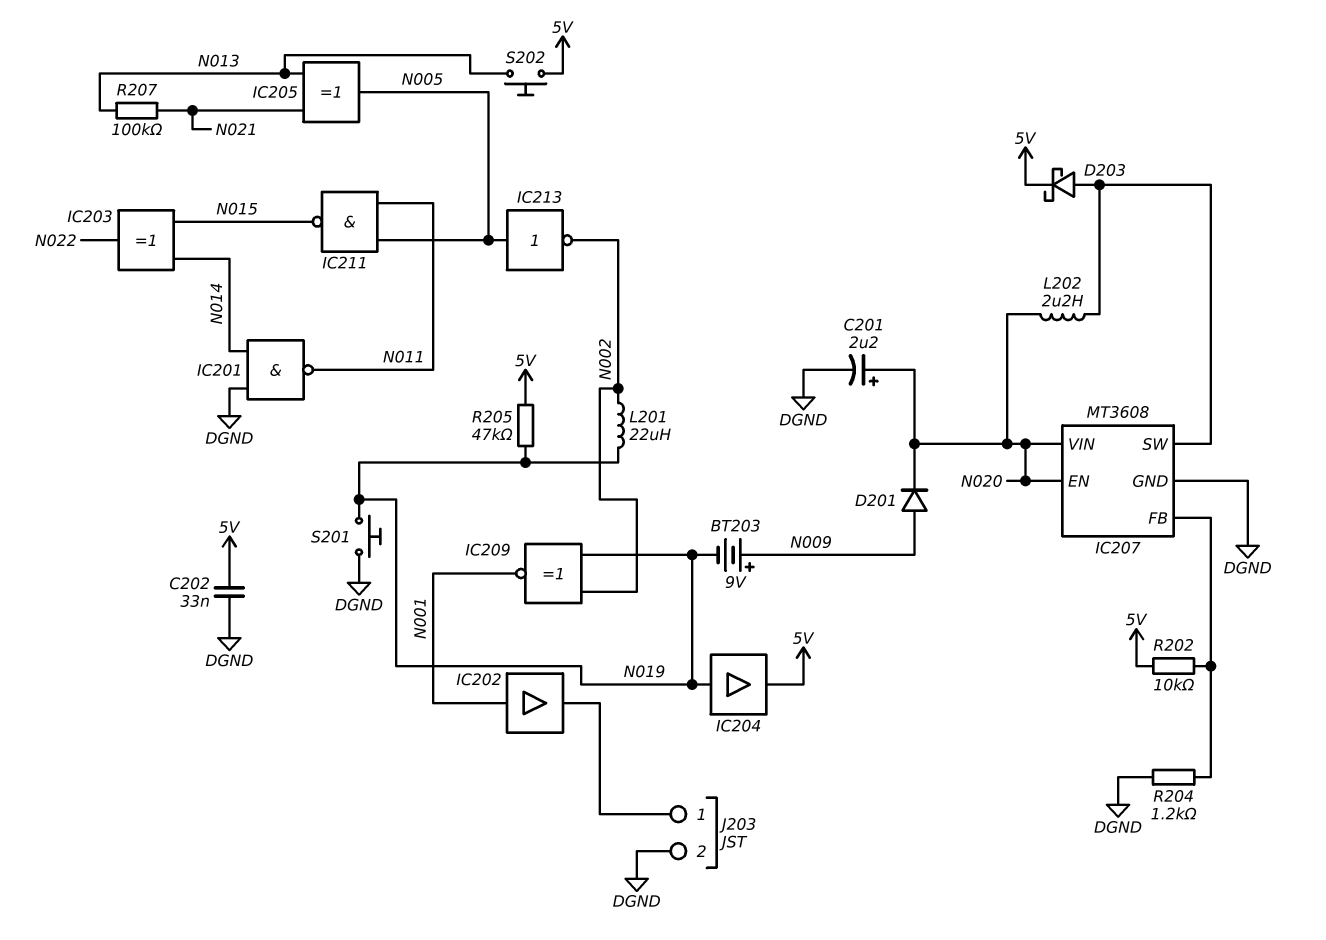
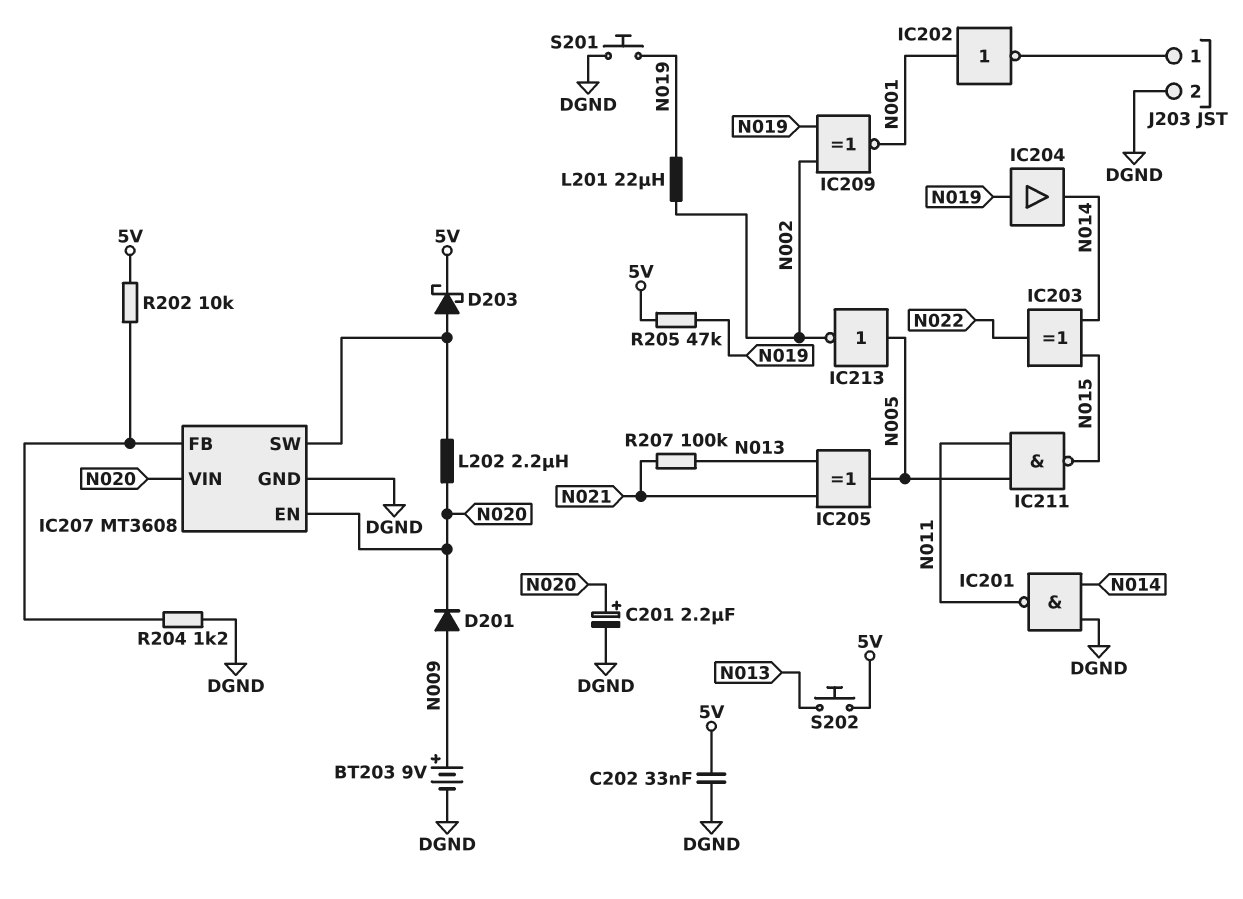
BT203: 9V (plus N009, minus N019) -> 9V (plus N009, minus DGND)
IC202: buffer (in N001, out J203/1) -> NOT (in N001, out J203/1)
IC204: buffer (in N019, out 5V) -> buffer (in N019, out N014)

